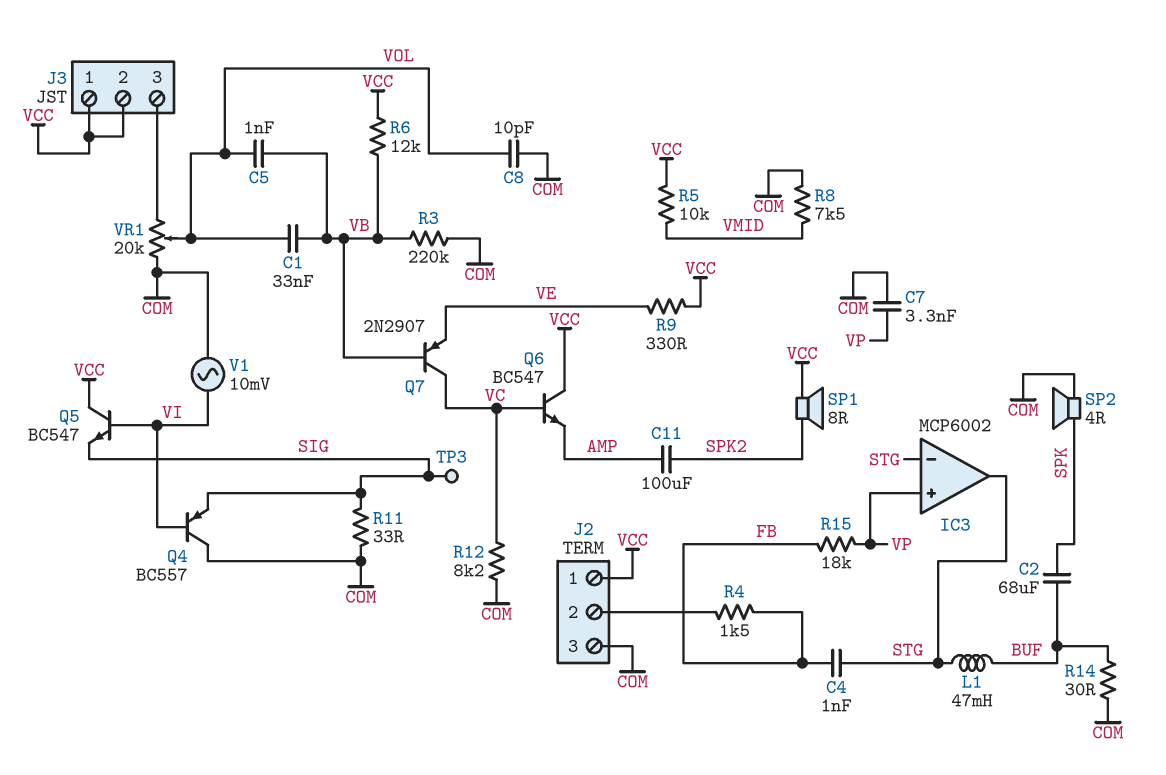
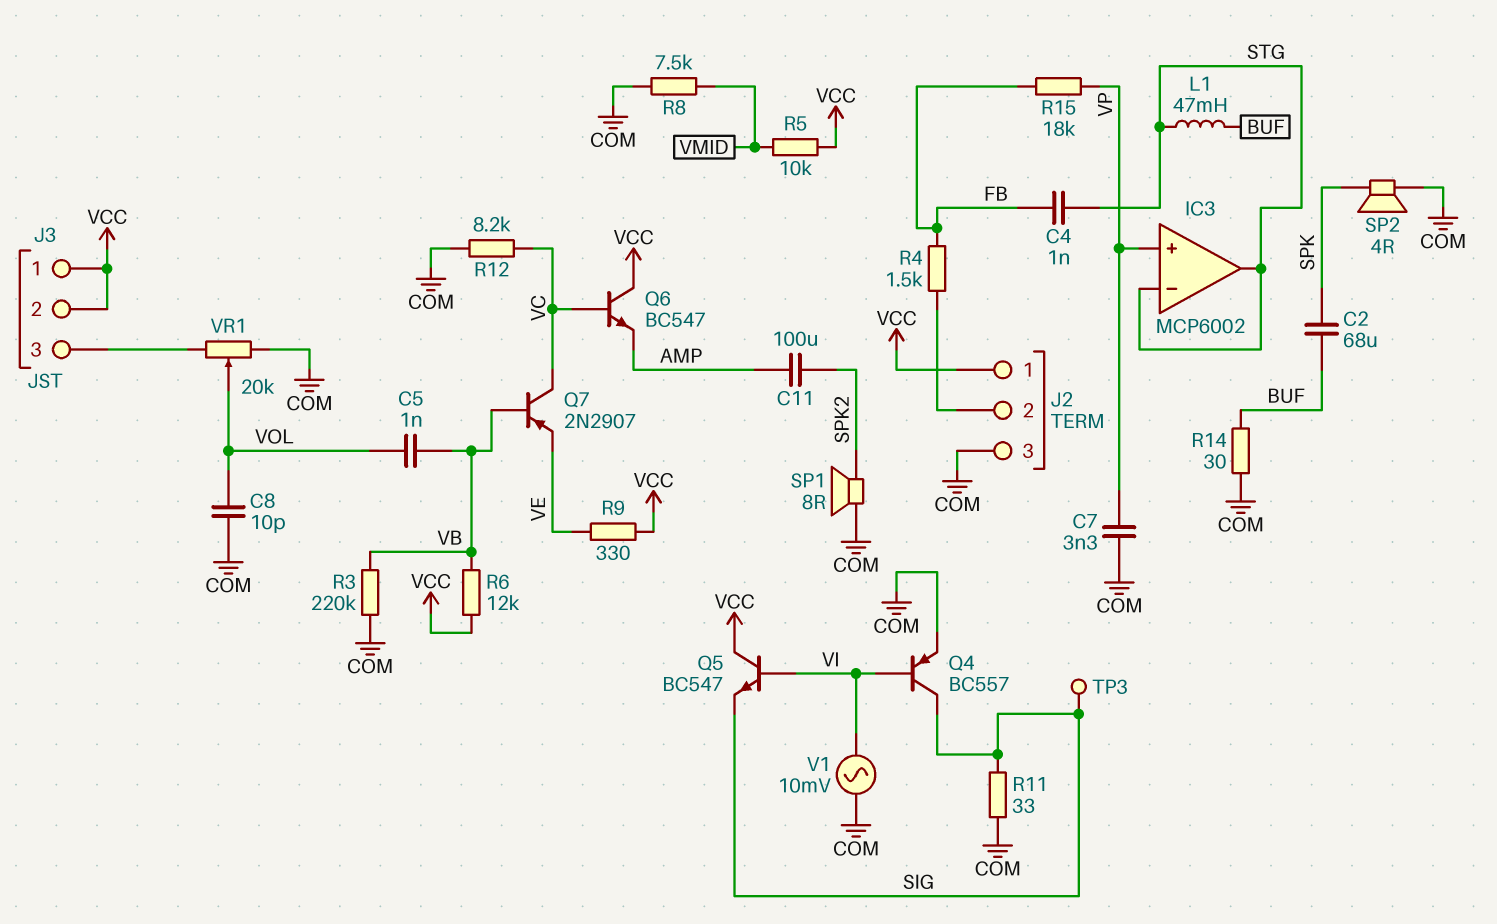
C1: 33nF (VB, VOL) -> none
Q4: PNP BC557 (B VI, C COM, E SIG) -> PNP BC557 (B VI, C SIG, E COM)
SP1: speaker 8R (SPK2, VCC) -> speaker 8R (COM, SPK2)

